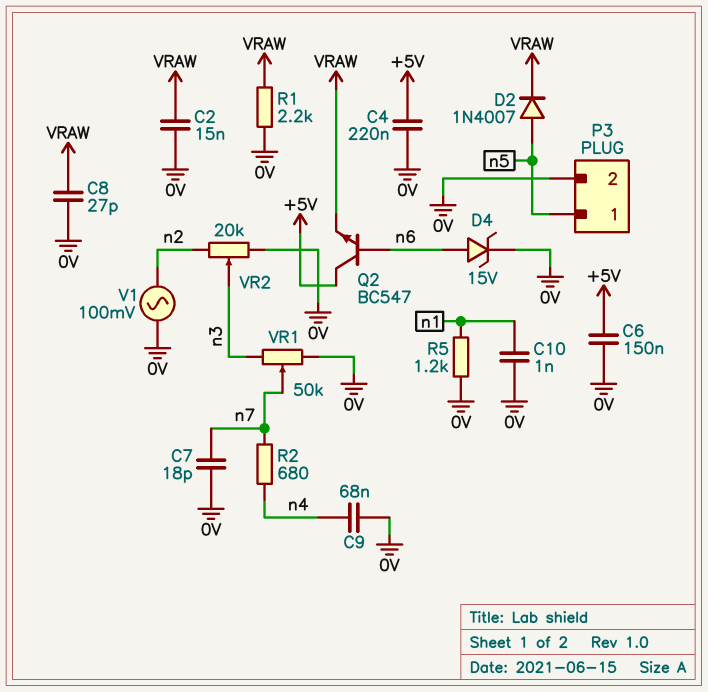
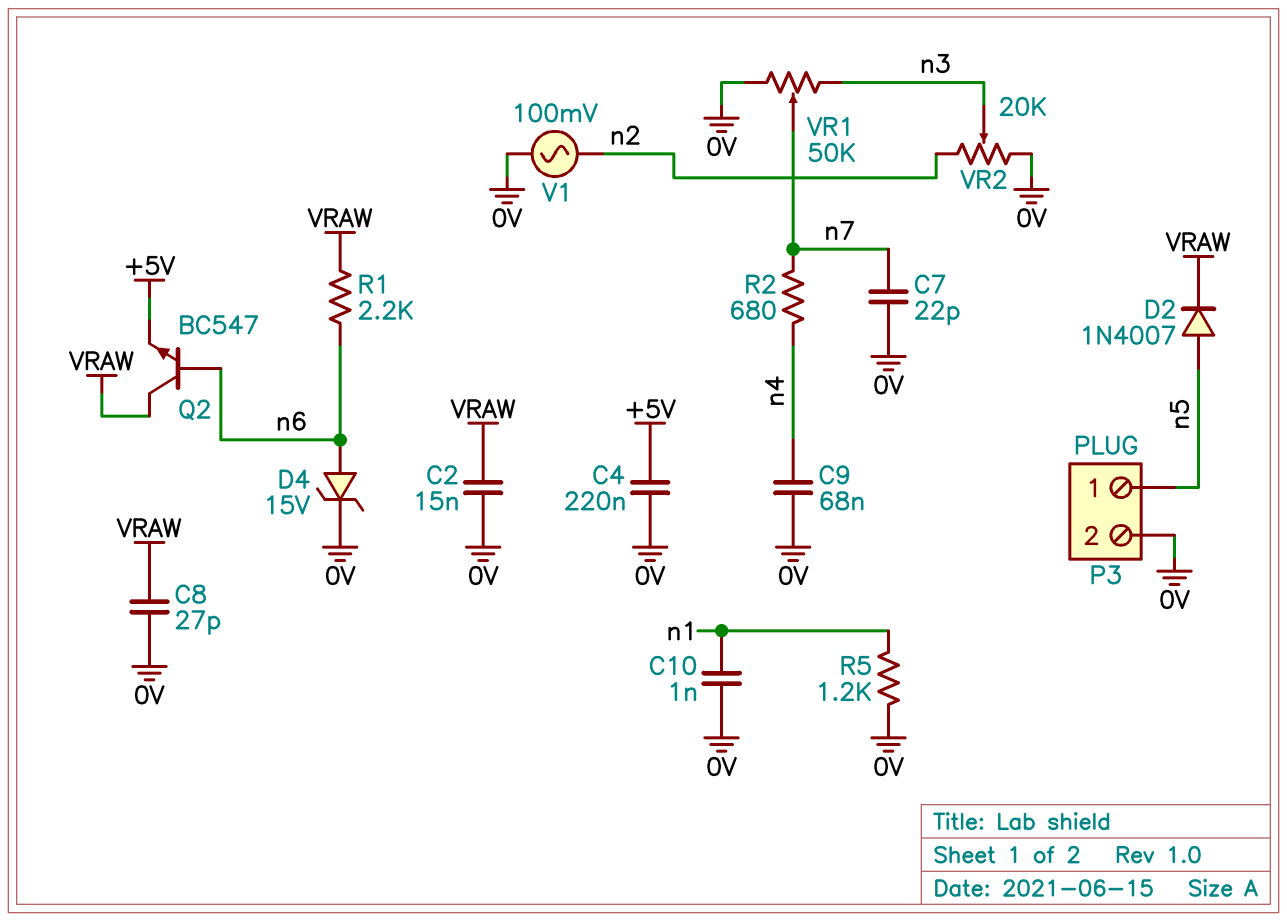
C6: 150nF (+5V, 0V) -> none
C7: 18pF (0V, n7) -> 22pF (0V, n7)
Q2: NPN BC547 (B n6, C +5V, E VRAW) -> NPN BC547 (B n6, C VRAW, E +5V)
R1: 2.2k (0V, VRAW) -> 2.2k (VRAW, n6)

